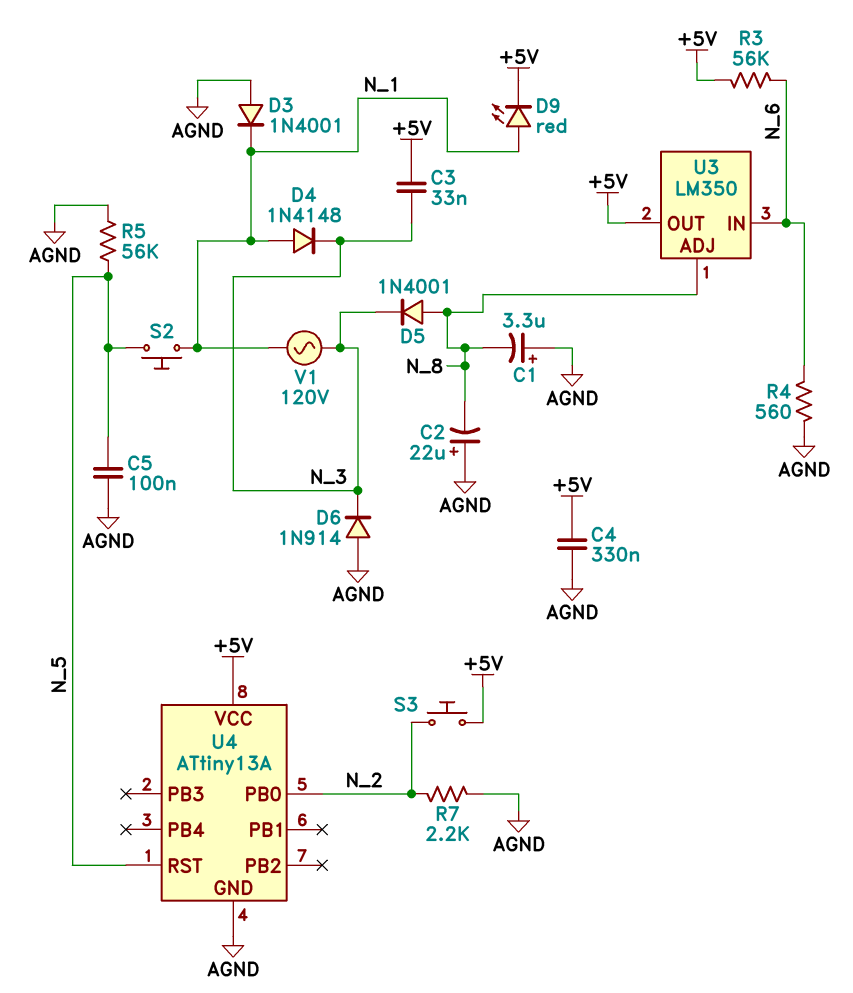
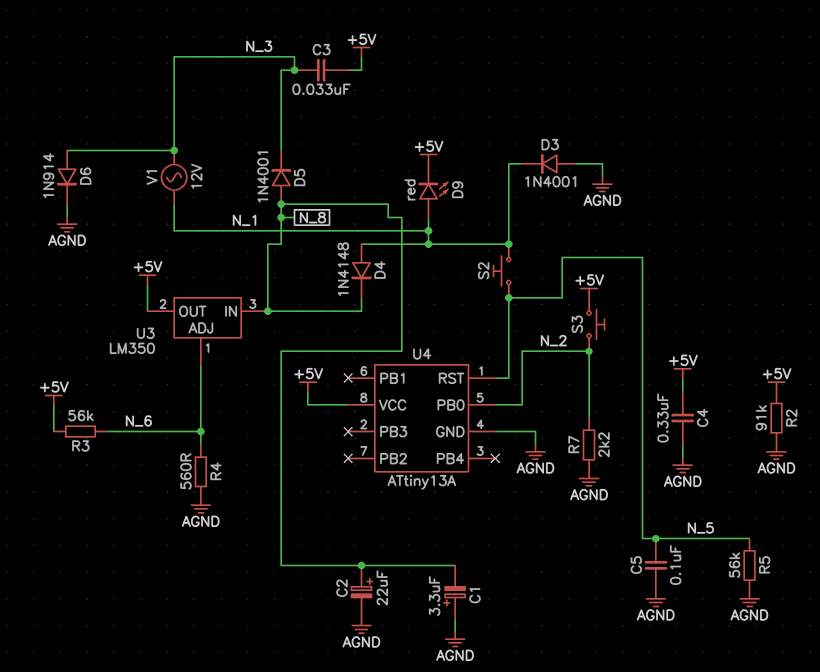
C2: 22uF (plus AGND, minus N_8) -> 22uF (plus N_8, minus AGND)
D4: diode 1N4148 (A N_1, K N_3) -> diode 1N4148 (A N_1, K N_8)
D6: diode 1N914 (A AGND, K N_3) -> diode 1N914 (A N_3, K AGND)
R2: none -> 91k (+5V, AGND)
U3 pin ADJ: N_8 -> N_6
U3 pin IN: N_6 -> N_8
V1: AC 120V (N_1, N_3) -> AC 12V (N_1, N_3)

